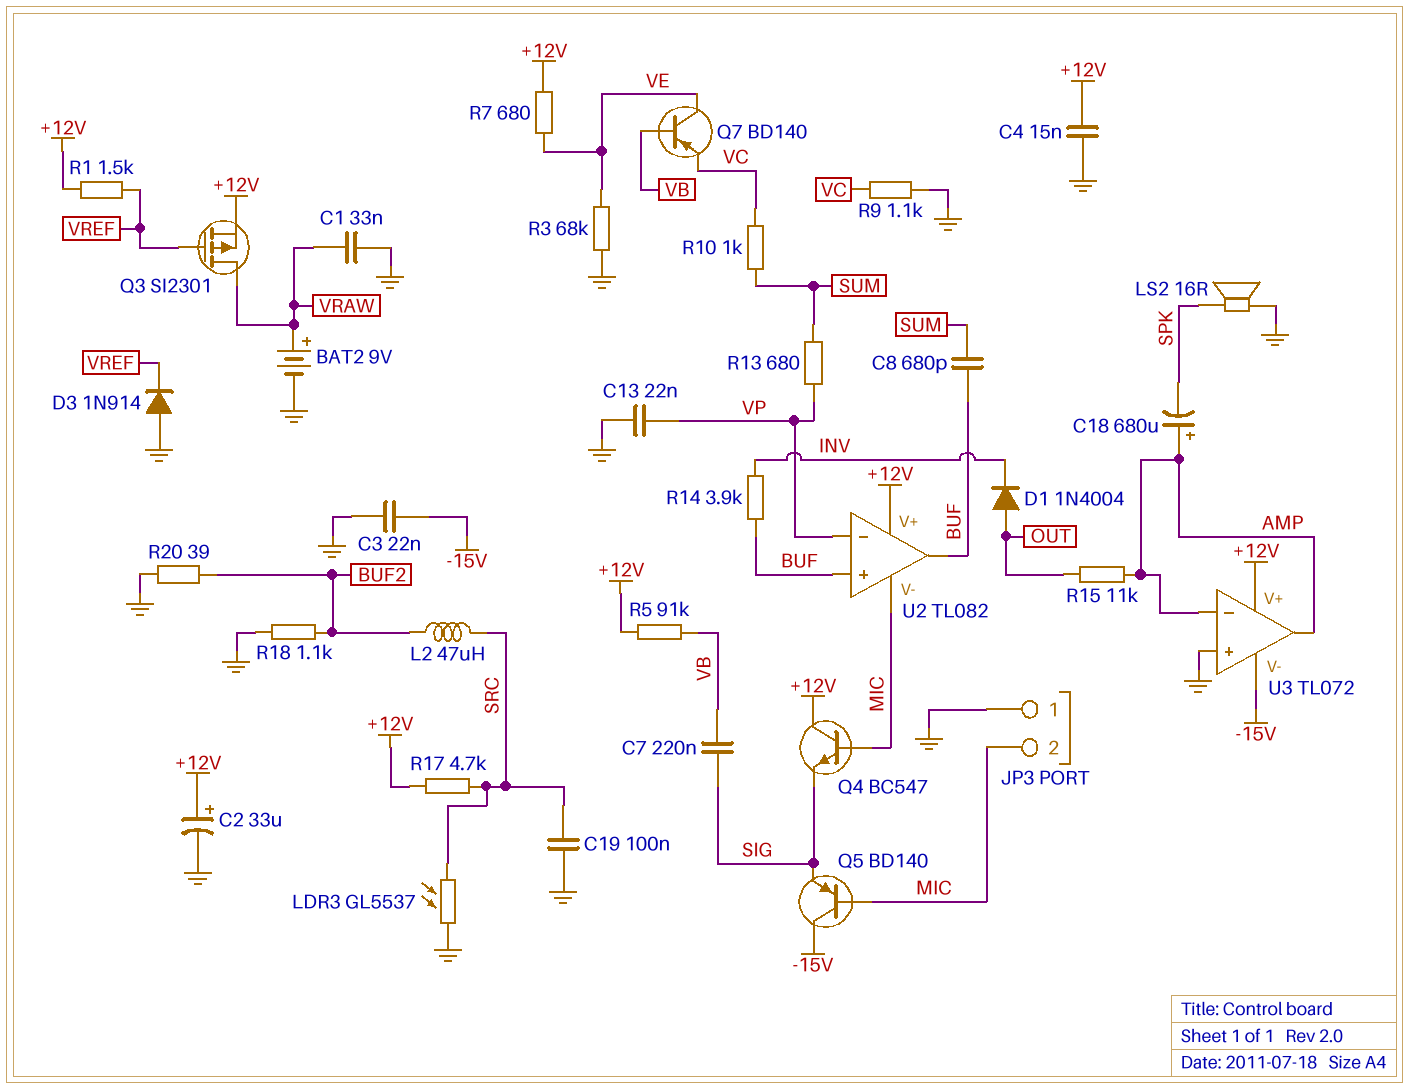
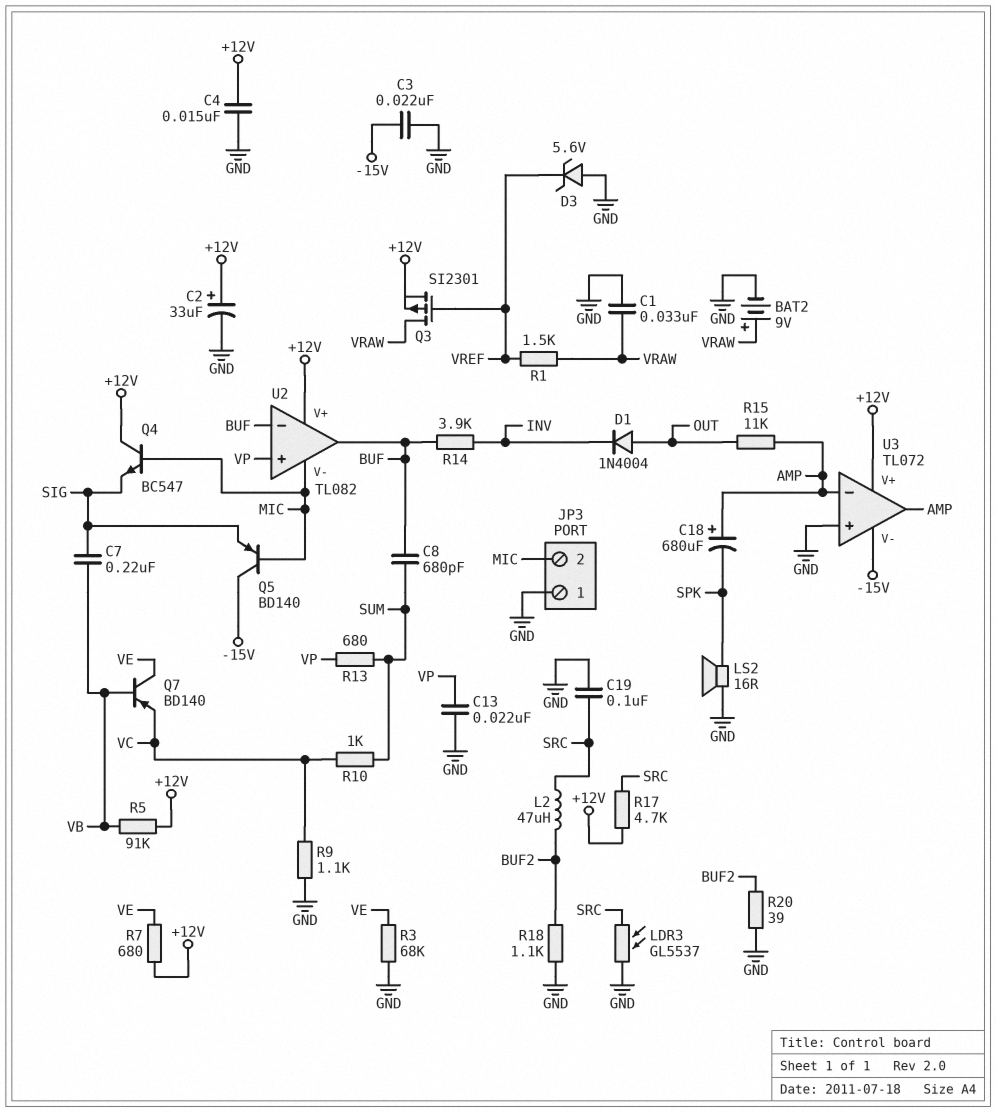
D3: diode 1N914 (A GND, K VREF) -> zener 5.6V (A GND, K VREF)
R1: 1.5k (+12V, VREF) -> 1.5k (VRAW, VREF)
U2 pin in+: BUF -> VP
U2 pin in-: VP -> BUF

